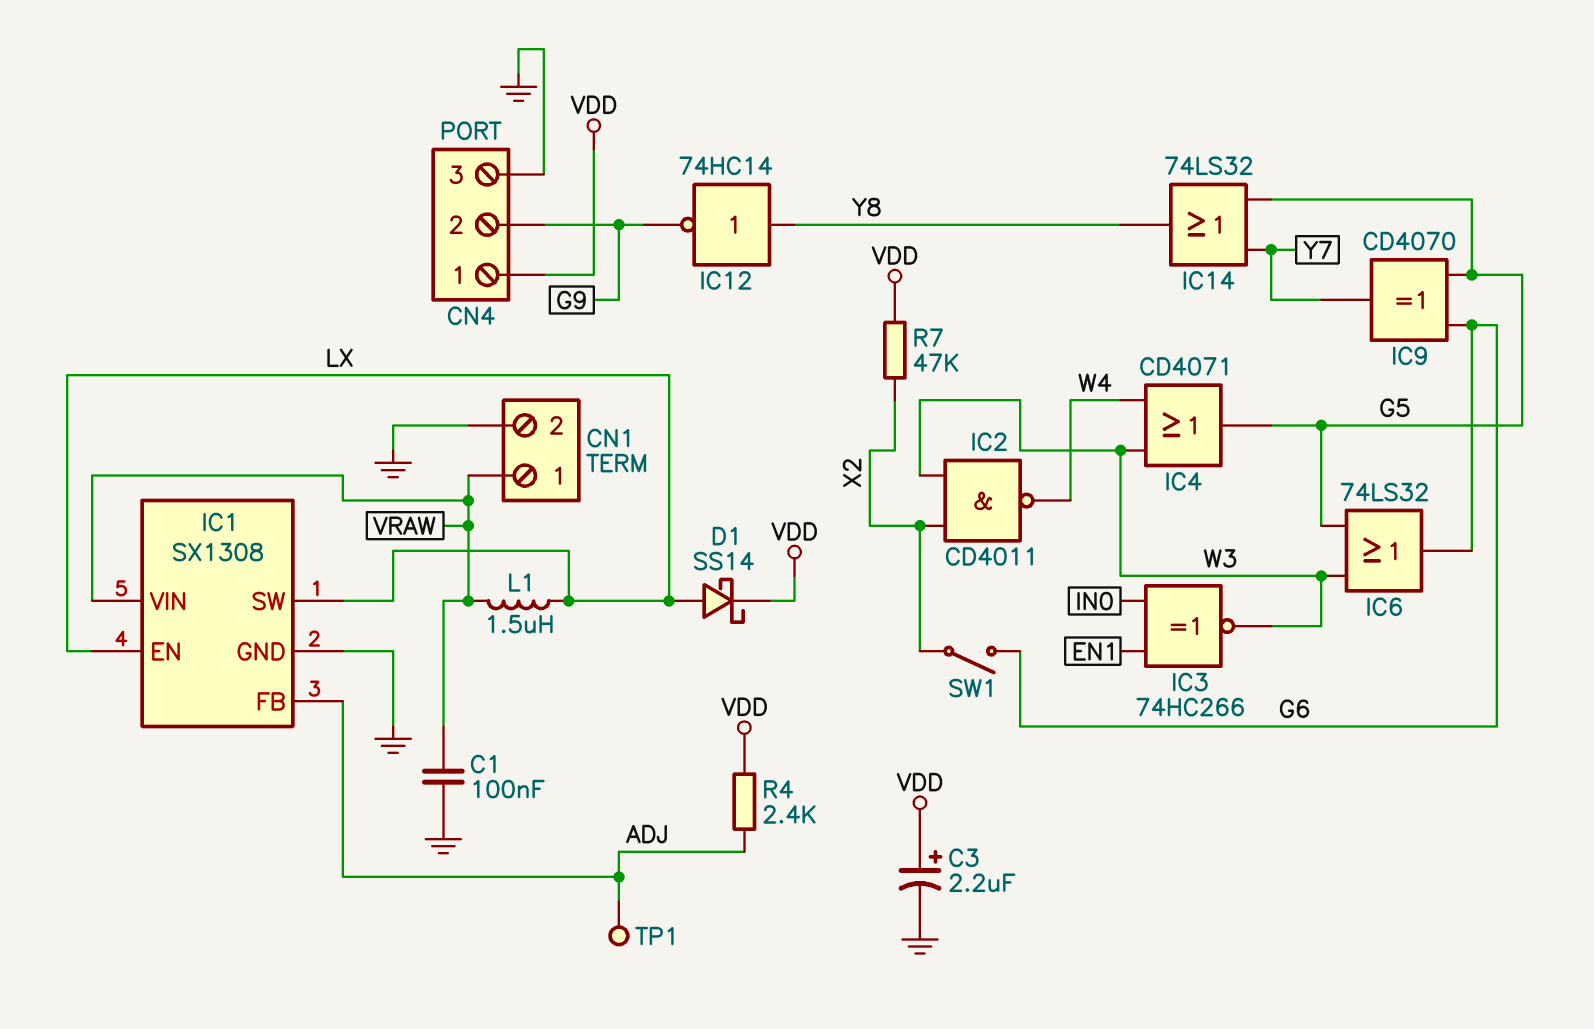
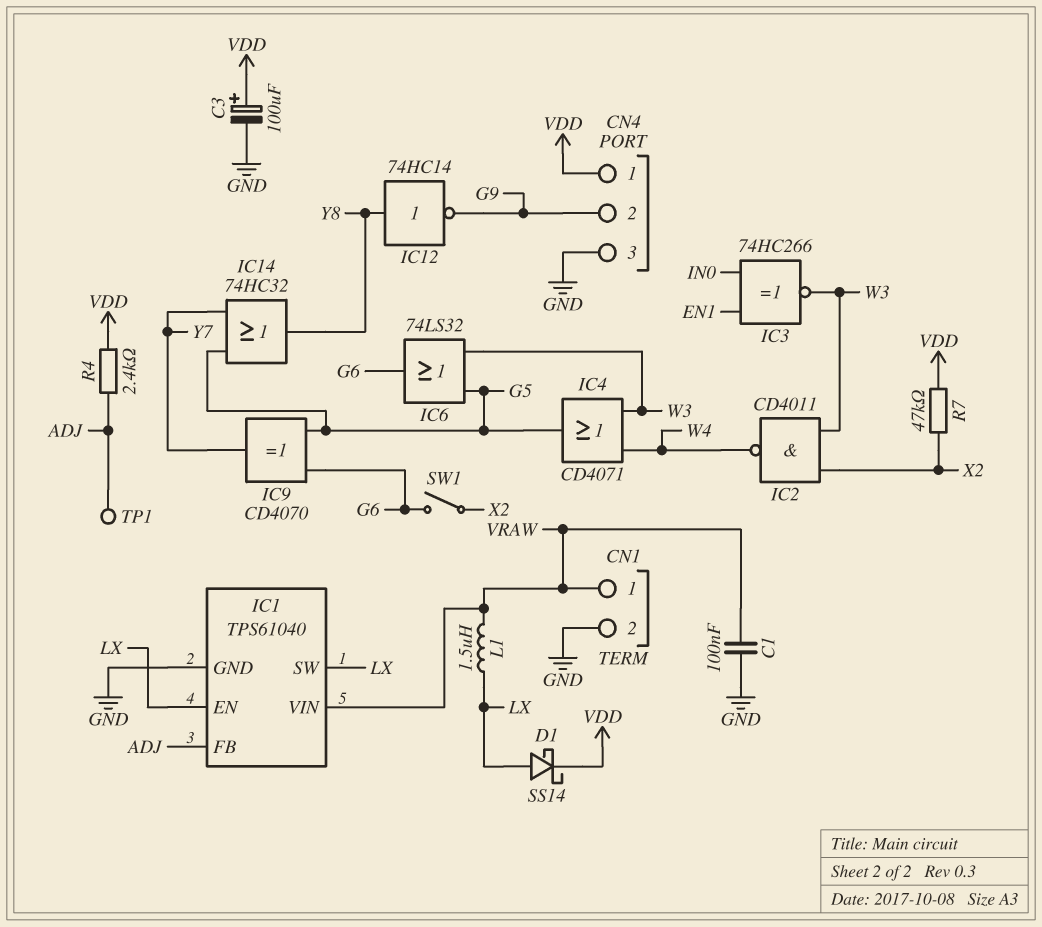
C3: 2.2uF (plus VDD, minus GND) -> 100uF (plus VDD, minus GND)
IC1: SX1308 -> TPS61040
IC14: OR 74LS32 (in G5, in Y7, out Y8) -> OR 74HC32 (in G5, in Y7, out Y8)

